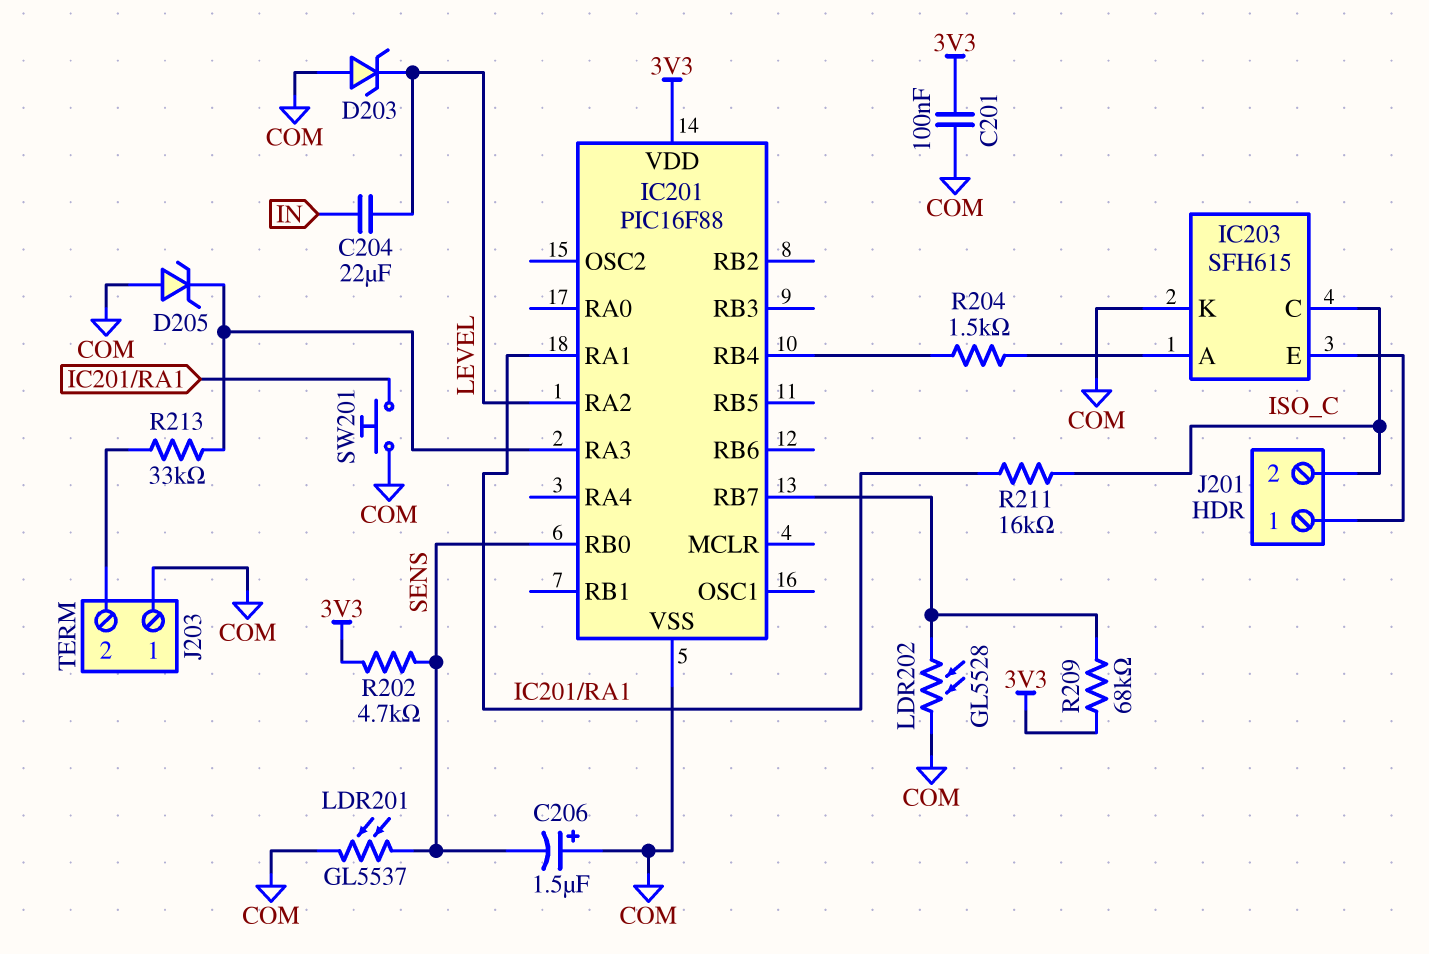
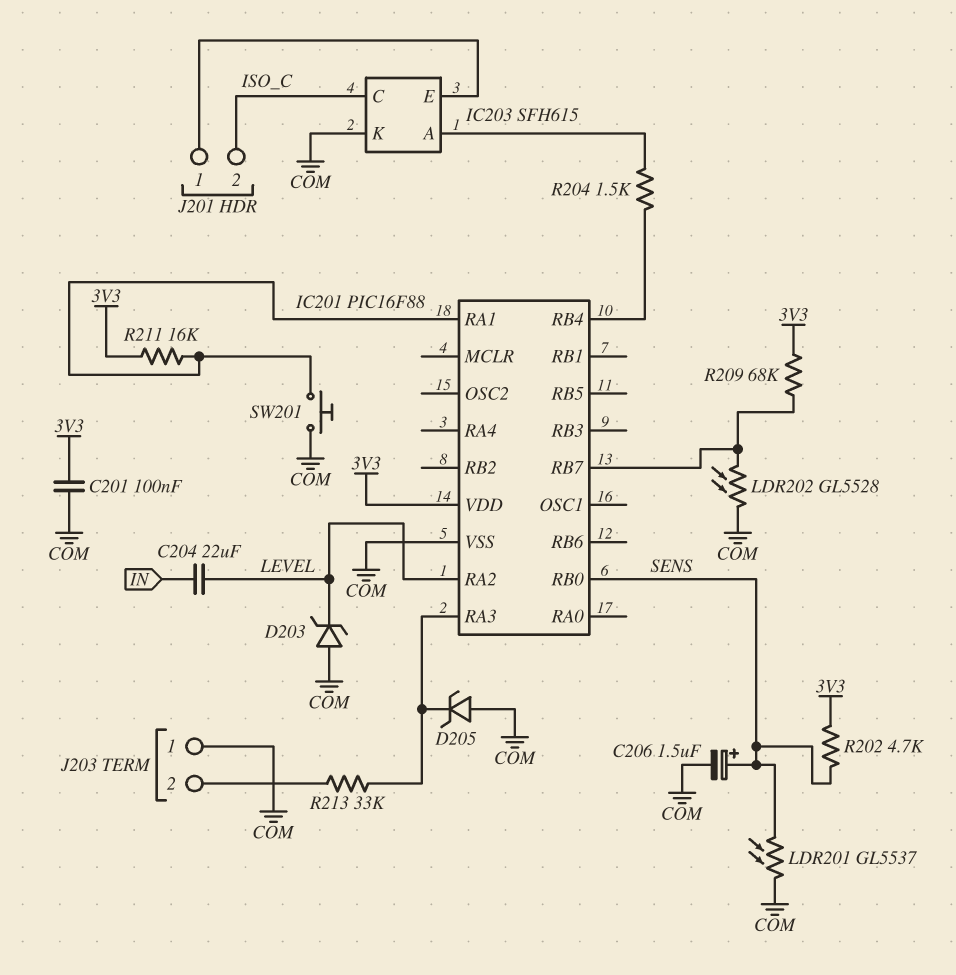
C206: 1.5uF (plus COM, minus SENS) -> 1.5uF (plus SENS, minus COM)
R211: 16k (IC201/RA1, ISO_C) -> 16k (3V3, IC201/RA1)

